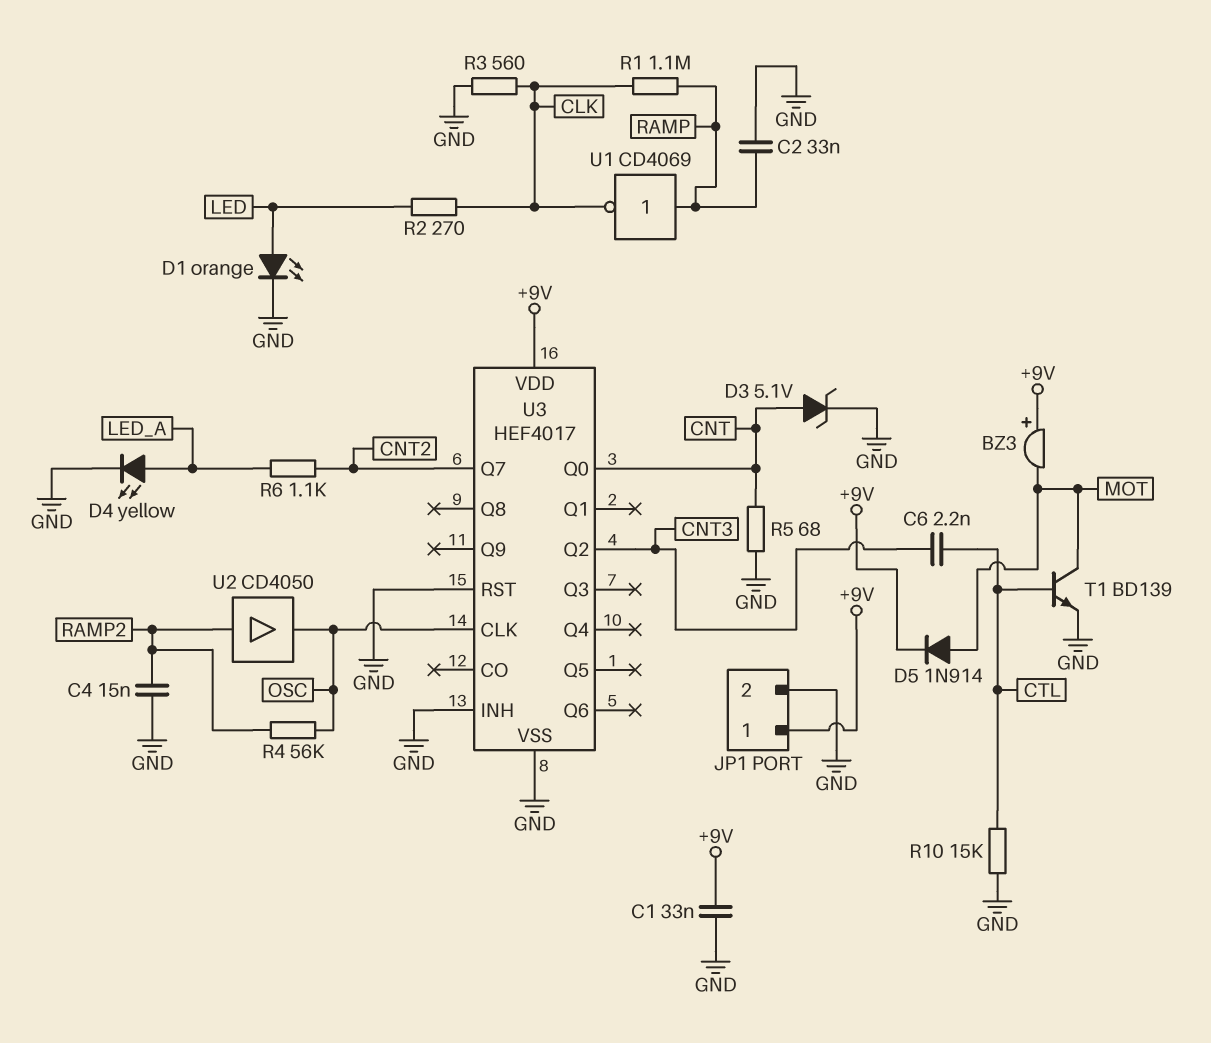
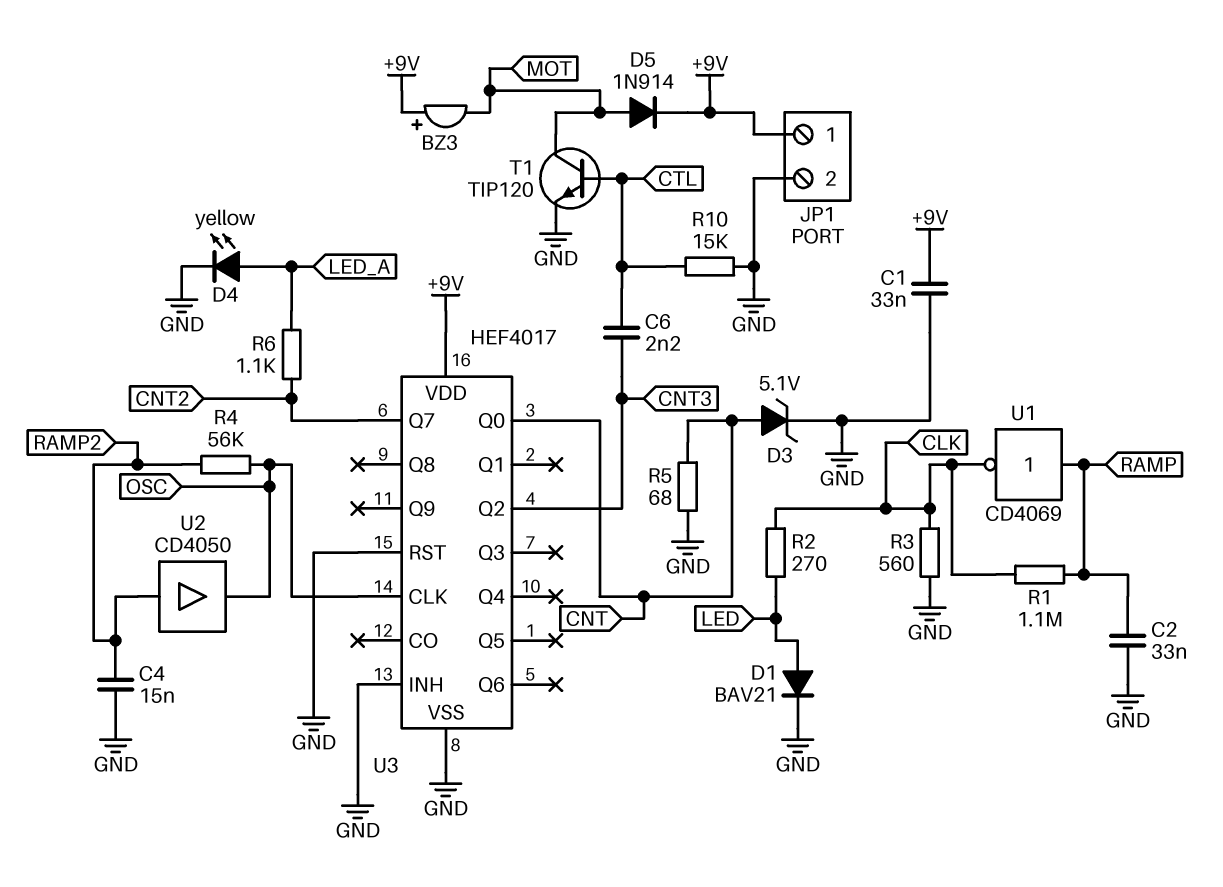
D1: LED orange (A LED, K GND) -> diode BAV21 (A LED, K GND)
T1: NPN BD139 (B CTL, C MOT, E GND) -> NPN TIP120 (B CTL, C MOT, E GND)

